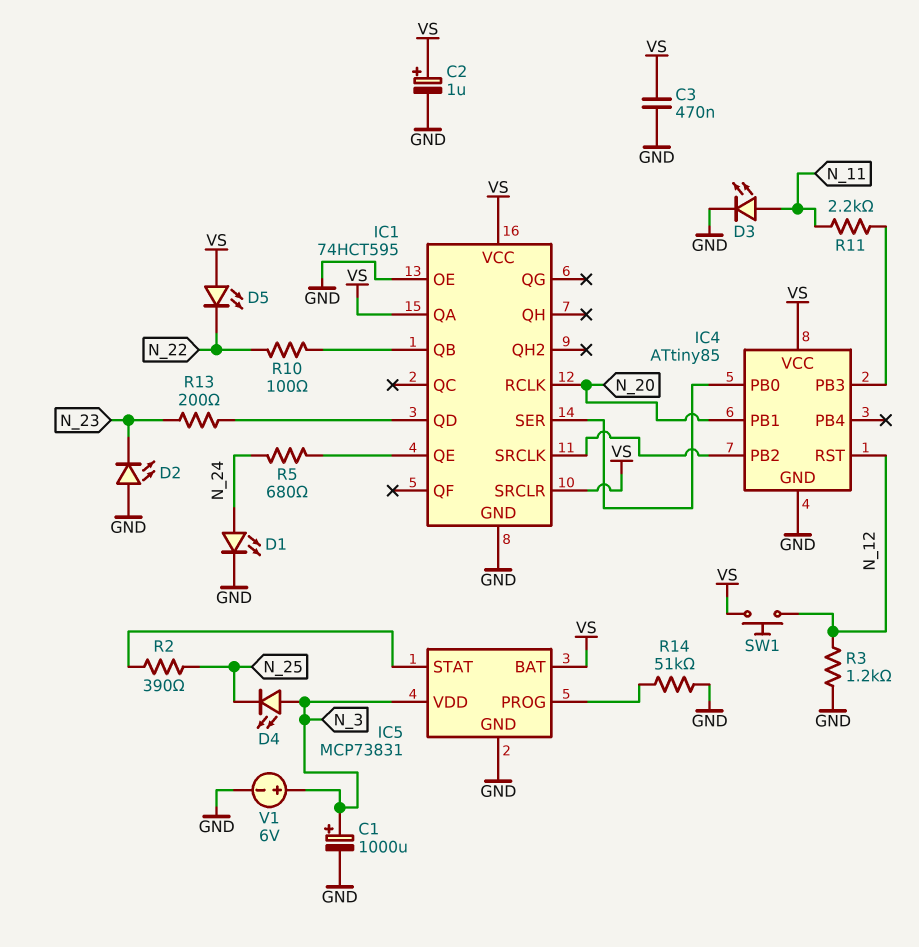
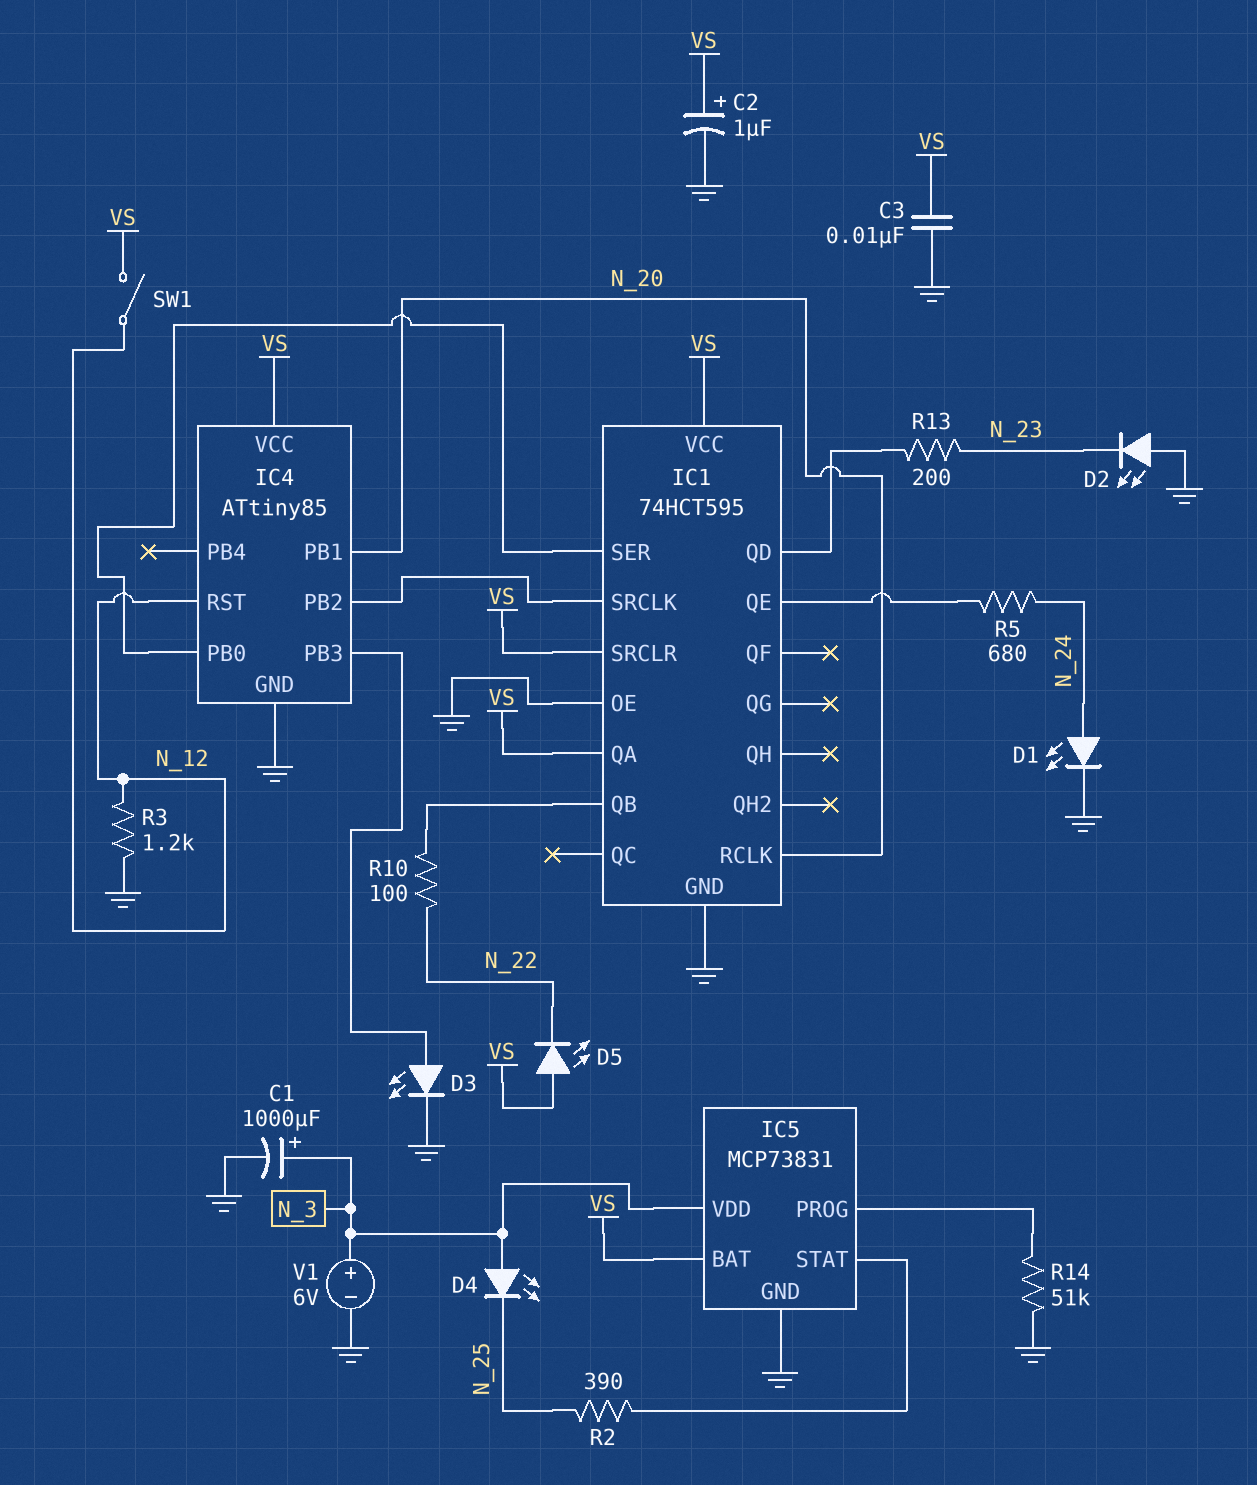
C3: 470nF (GND, VS) -> 10nF (GND, VS)
D3: LED (A N_11, K GND) -> LED (A IC4/PB3, K GND)
R11: 2.2k (IC4/PB3, N_11) -> none
SW1: button (N_12, VS) -> switch (N_12, VS)

